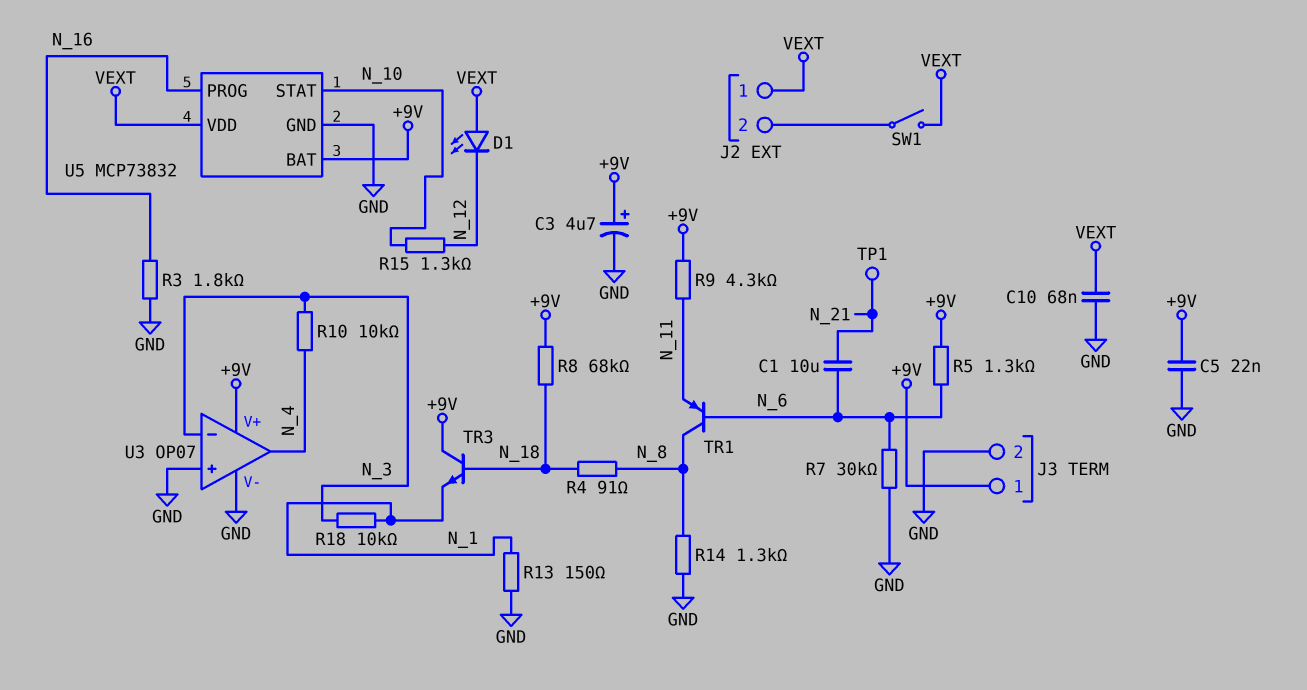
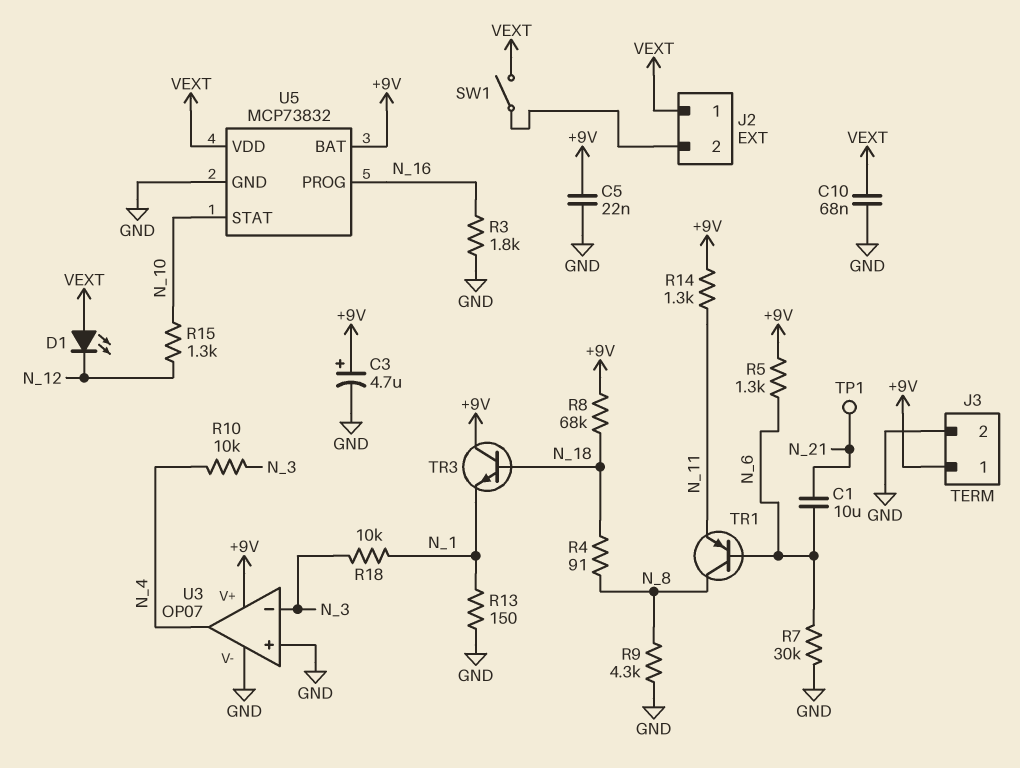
R9: 4.3k (+9V, N_11) -> 4.3k (GND, N_8)
R14: 1.3k (GND, N_8) -> 1.3k (+9V, N_11)

